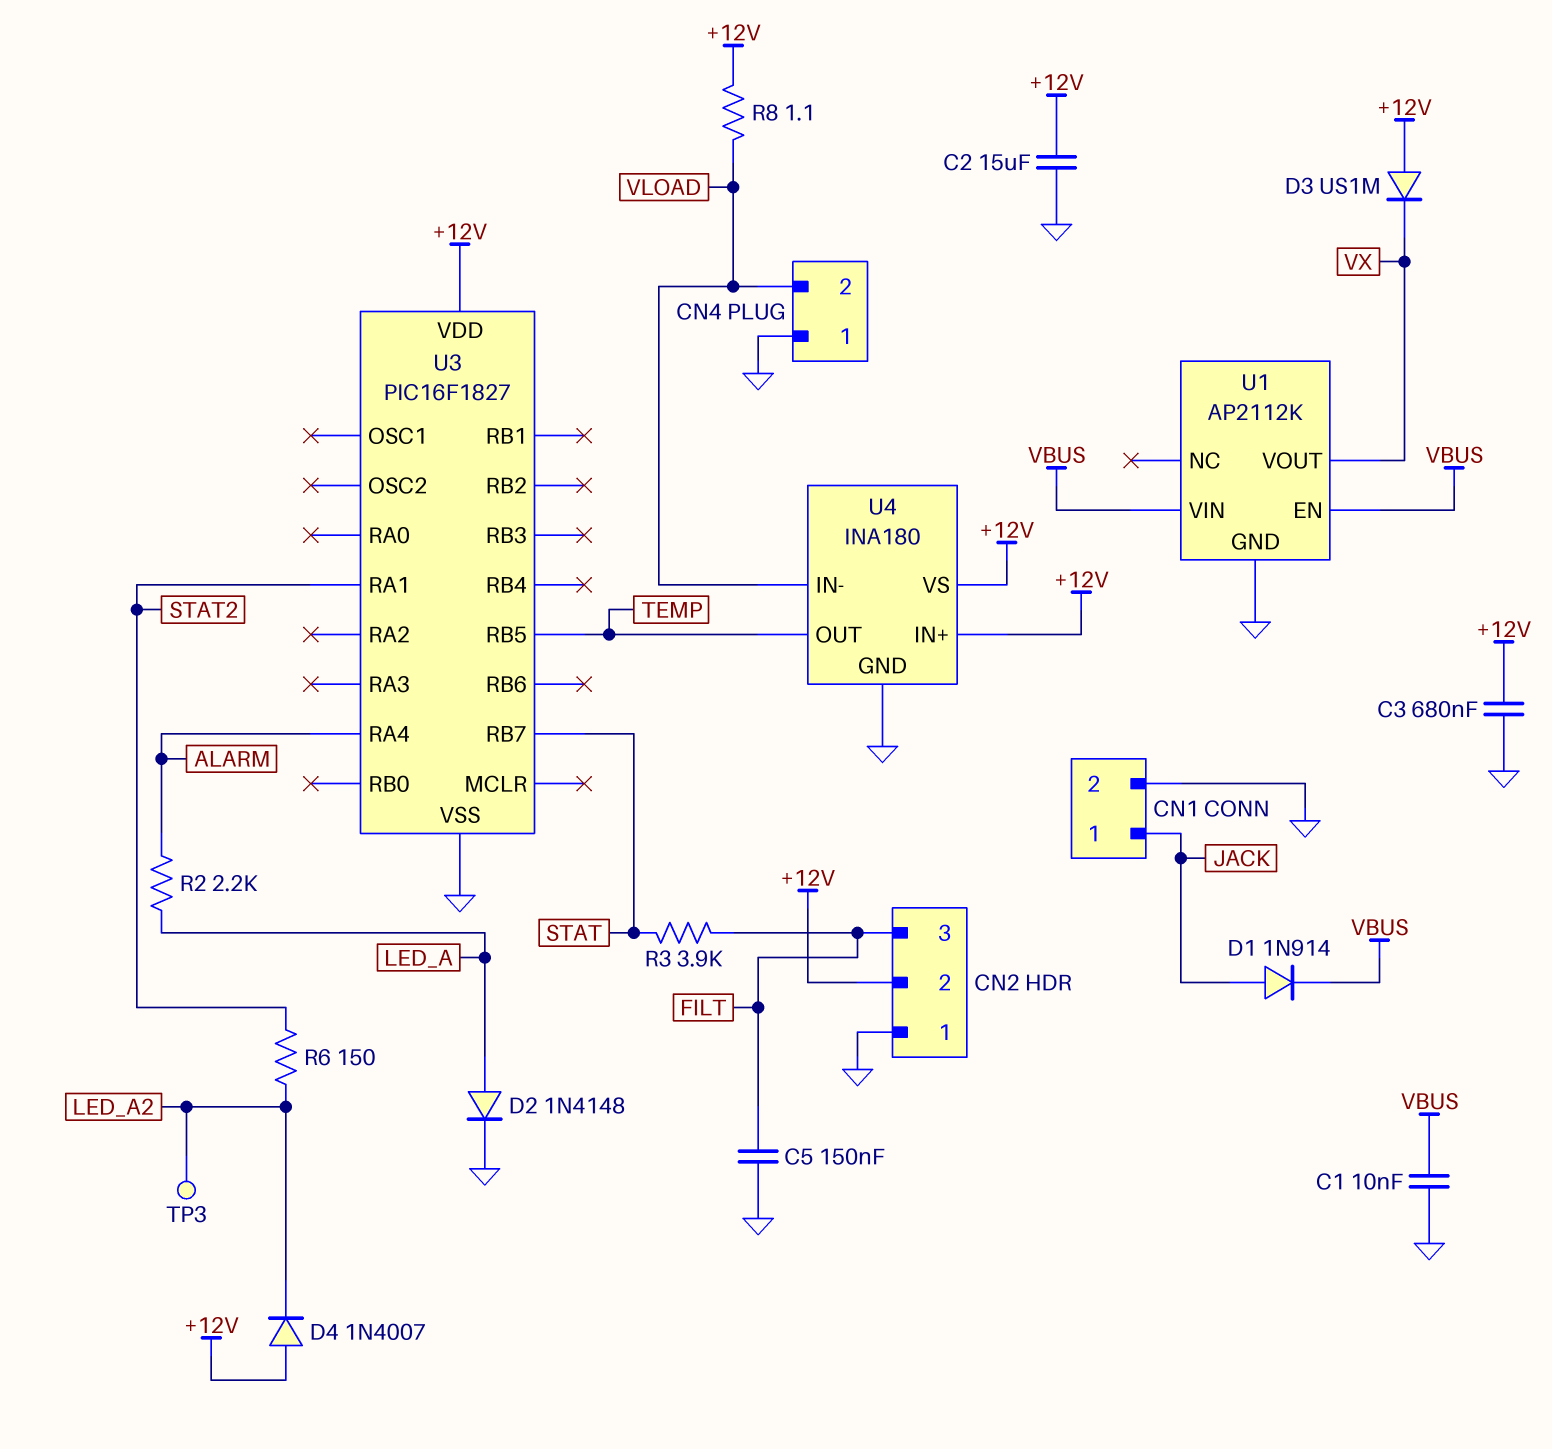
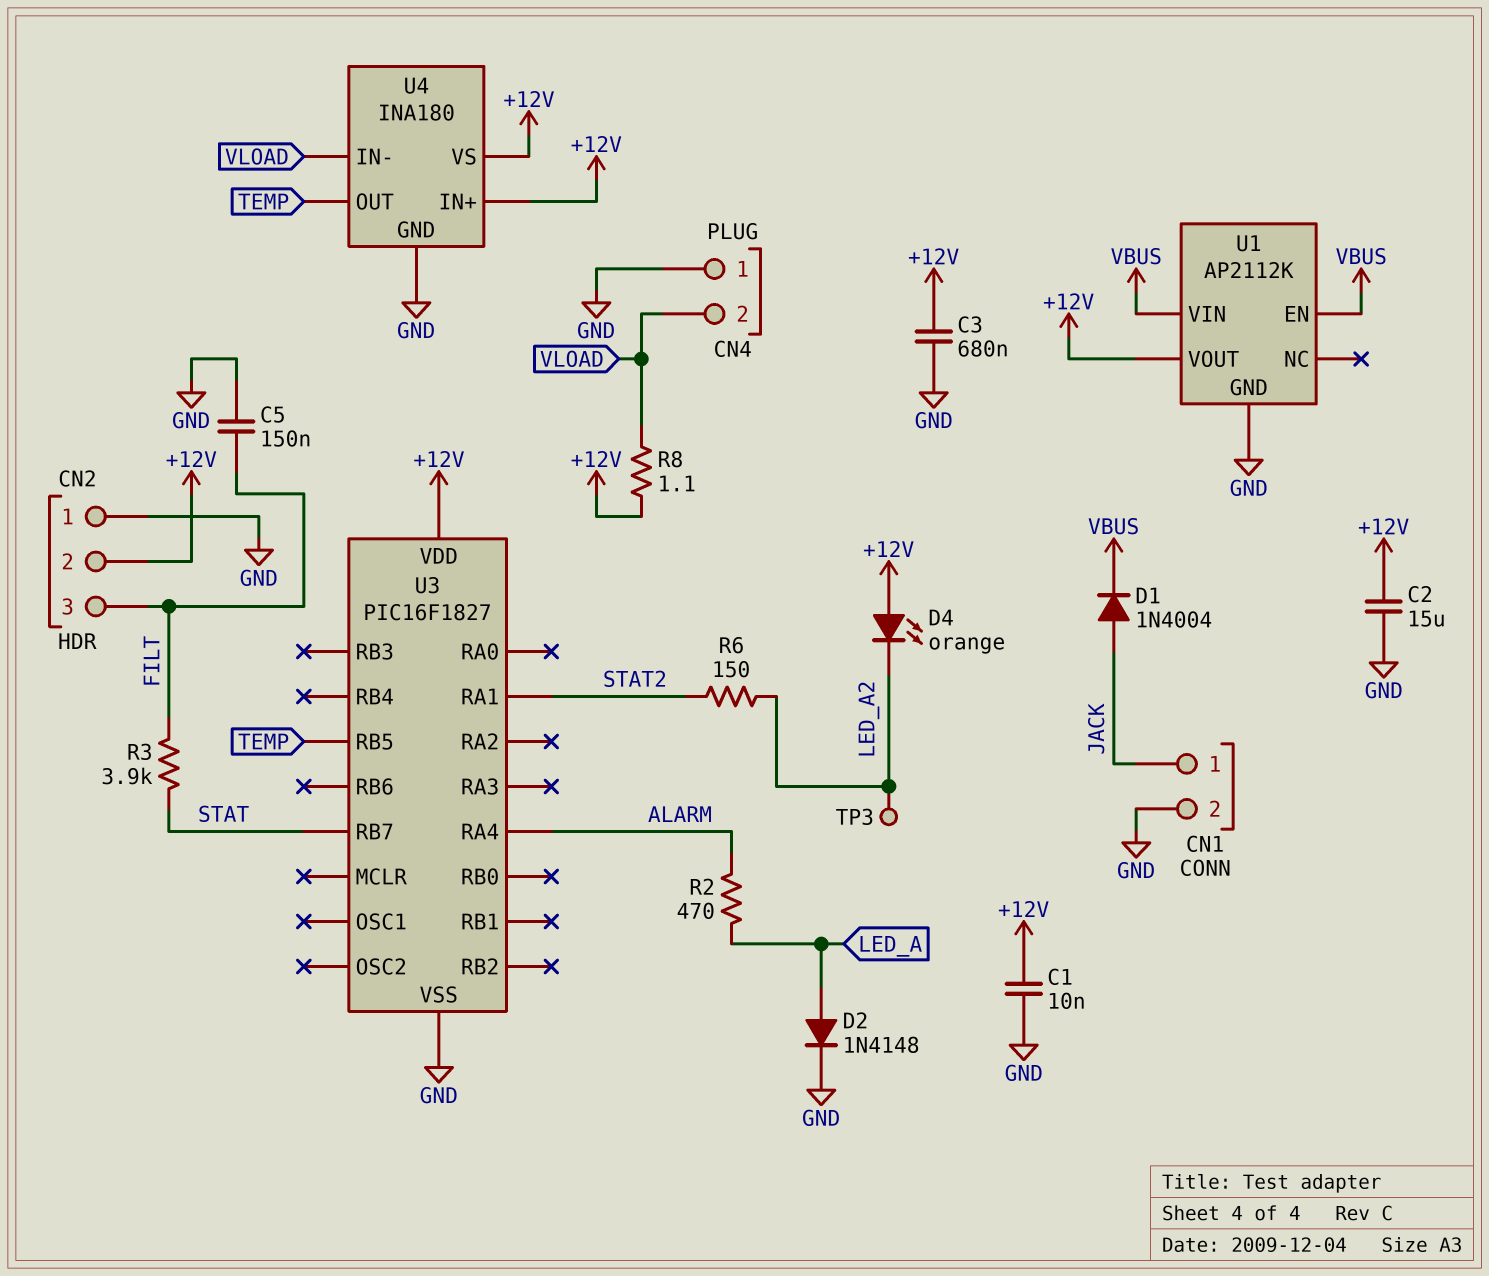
C1: 10nF (GND, VBUS) -> 10nF (+12V, GND)
D1: diode 1N914 (A JACK, K VBUS) -> diode 1N4004 (A JACK, K VBUS)
D3: diode US1M (A +12V, K VX) -> none
D4: diode 1N4007 (A +12V, K LED_A2) -> LED orange (A +12V, K LED_A2)
R2: 2.2k (ALARM, LED_A) -> 470 (ALARM, LED_A)
U1 pin VOUT: VX -> +12V

